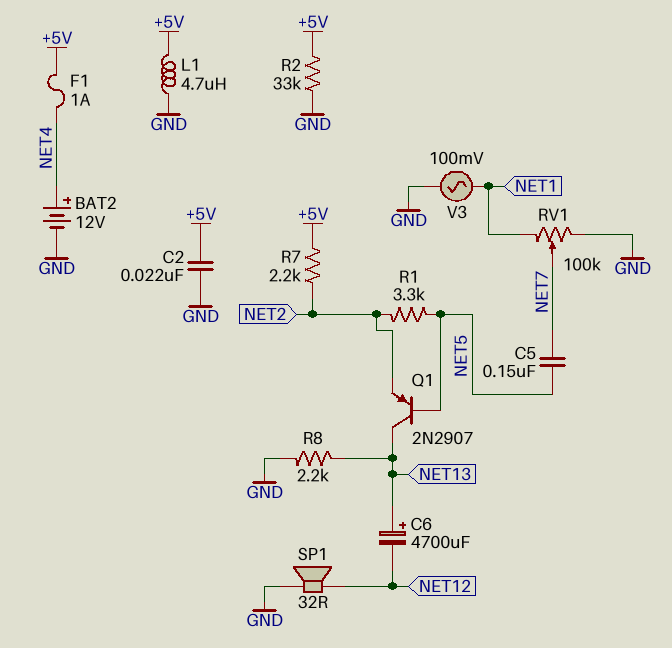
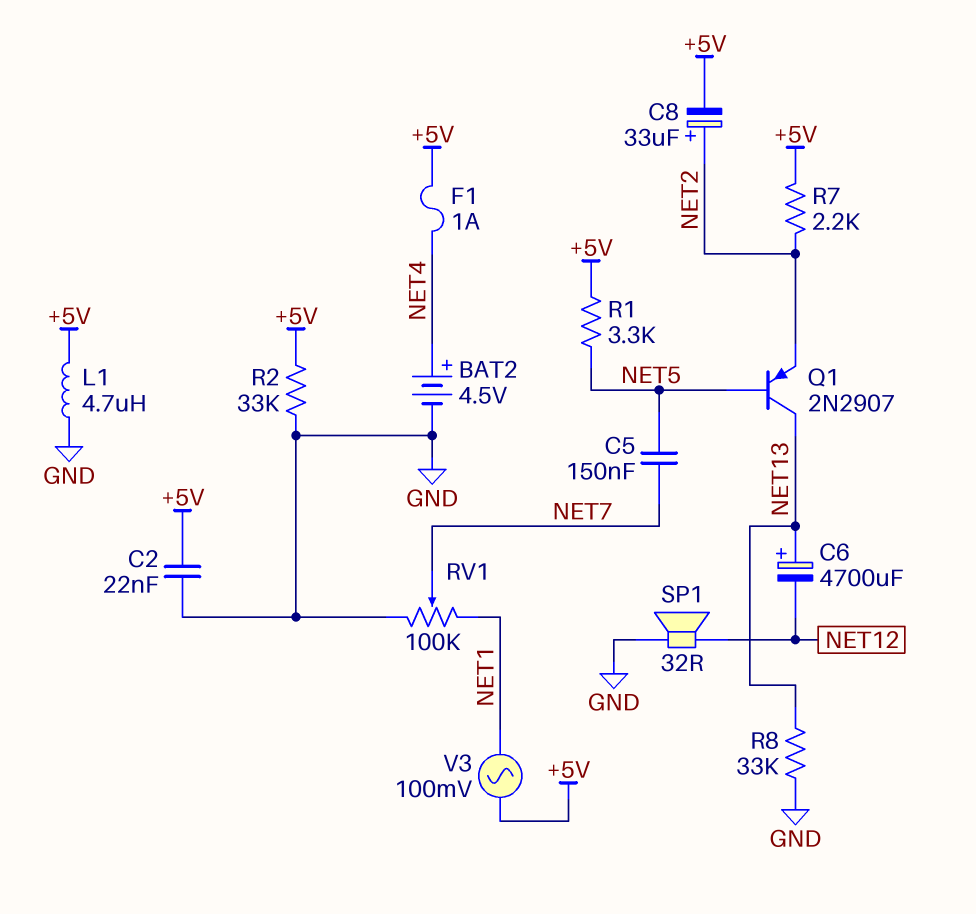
BAT2: 12V (plus NET4, minus GND) -> 4.5V (plus NET4, minus GND)
C8: none -> 33uF (plus NET2, minus +5V)
R1: 3.3k (NET2, NET5) -> 3.3k (+5V, NET5)
R8: 2.2k (GND, NET13) -> 33k (GND, NET13)
V3: AC 100mV (GND, NET1) -> AC 100mV (+5V, NET1)

